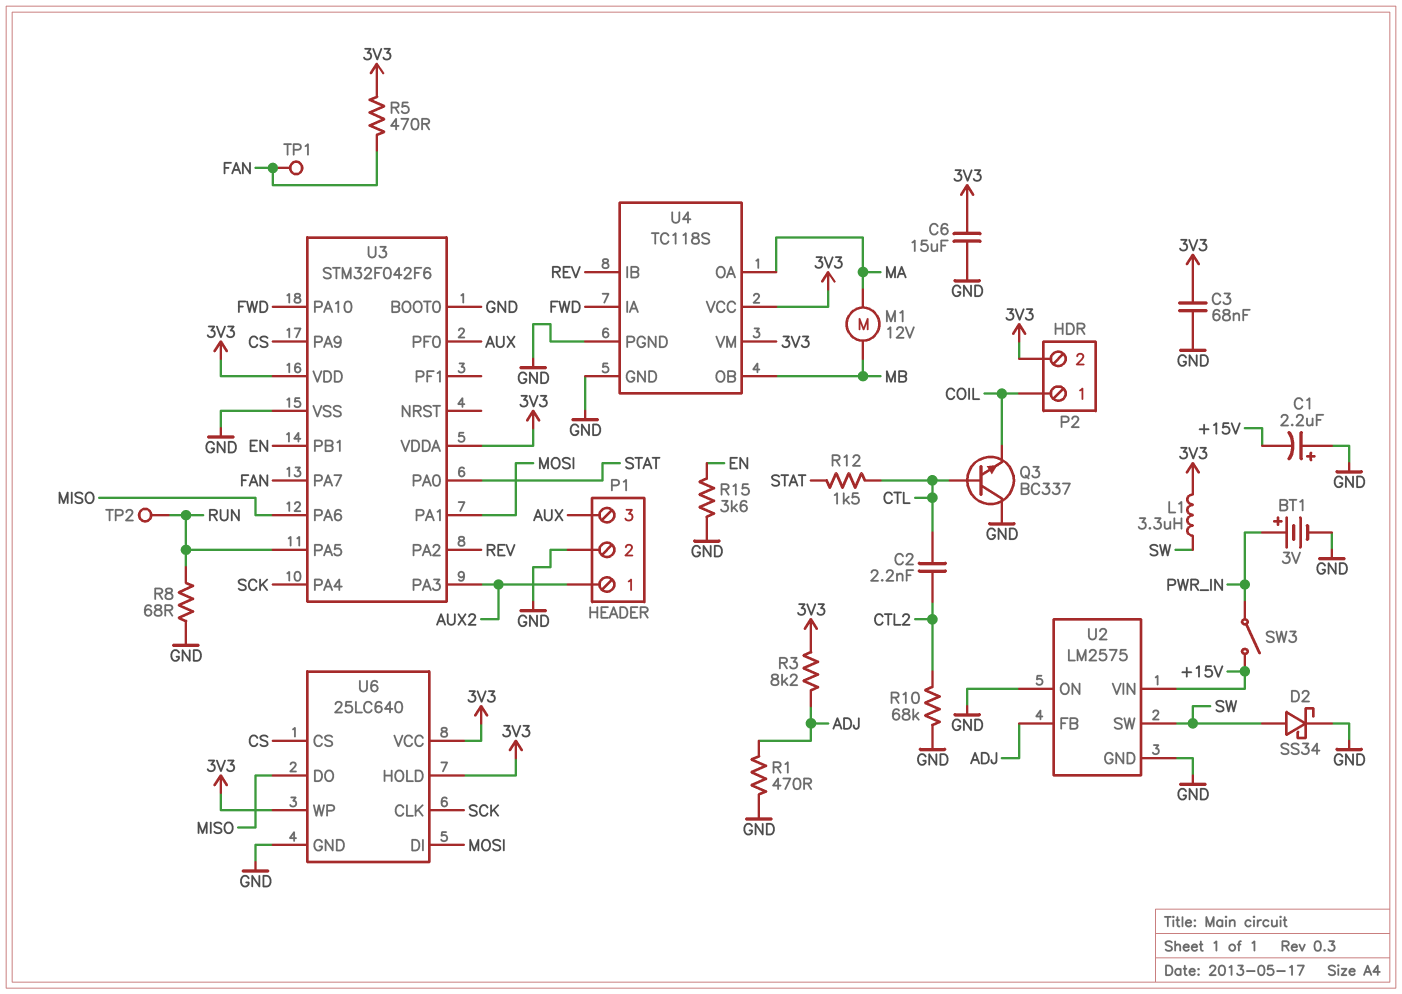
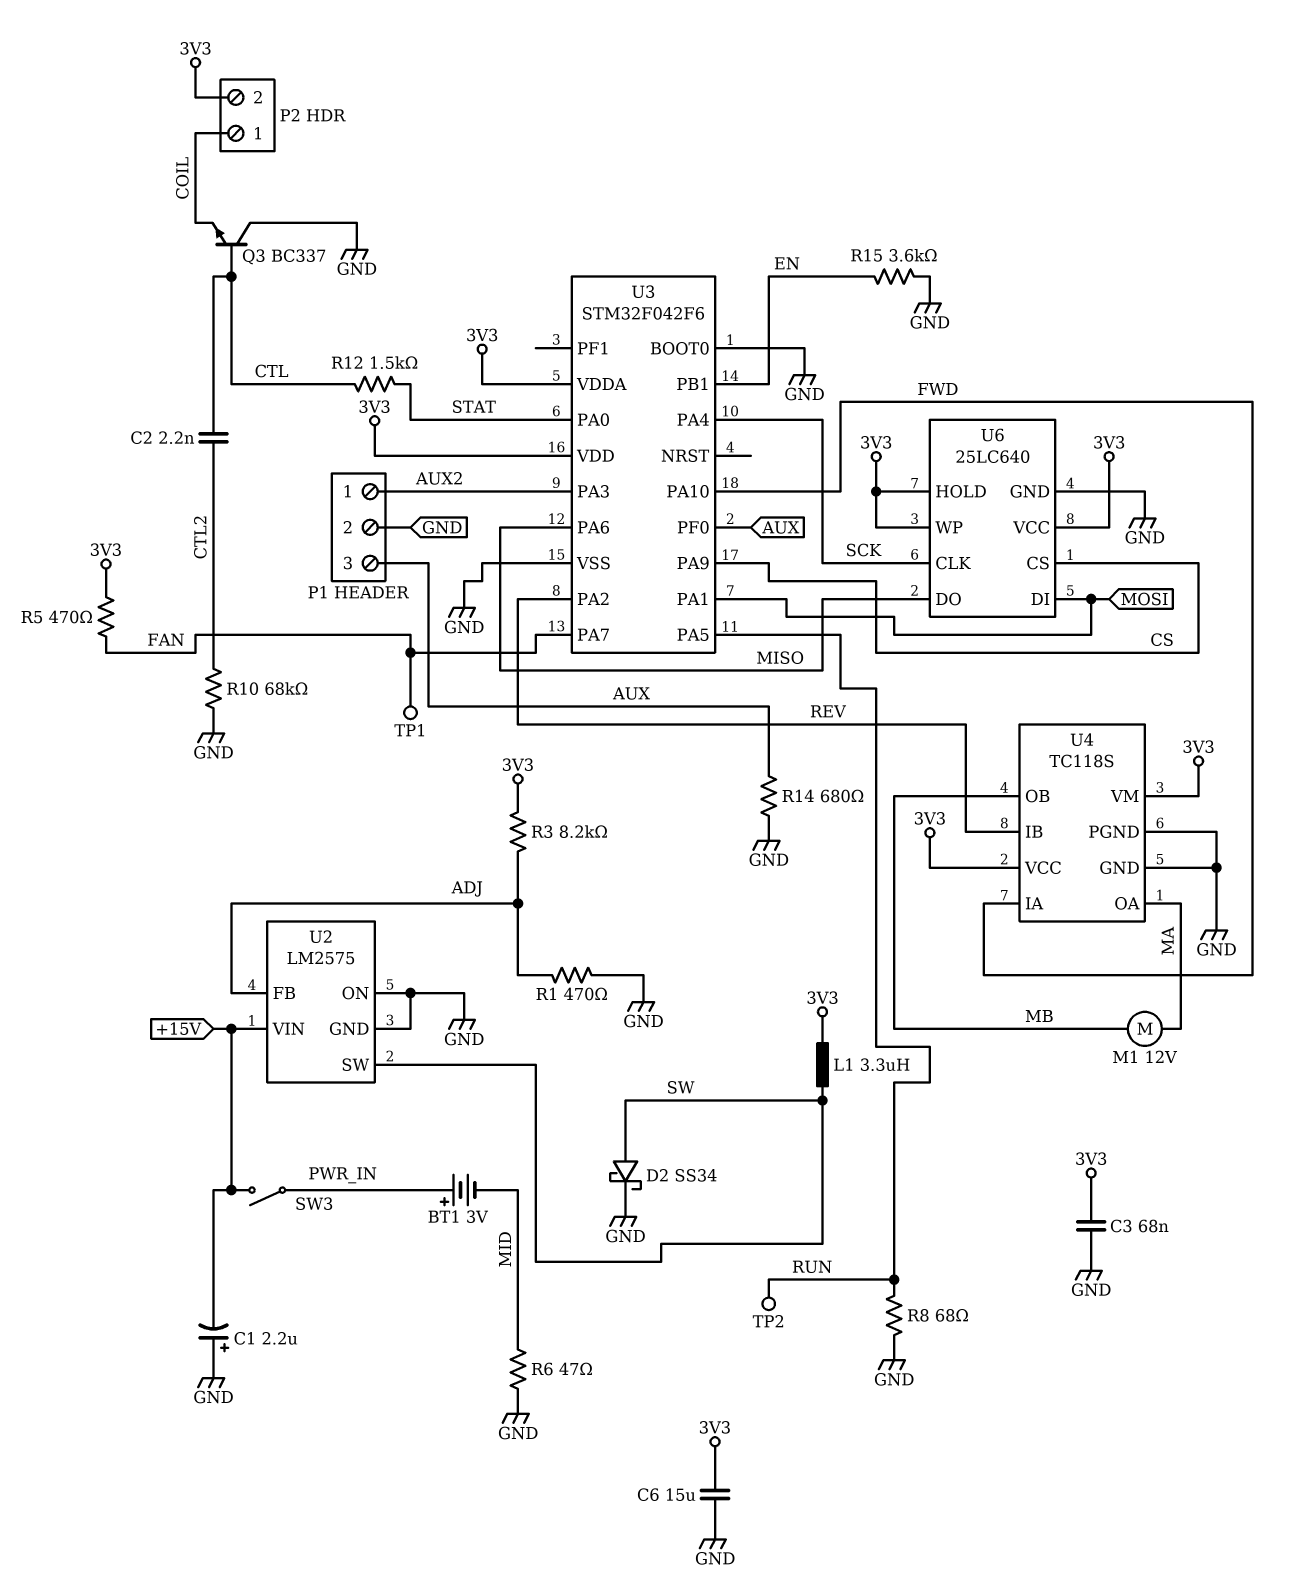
BT1: 3V (plus PWR_IN, minus GND) -> 3V (plus PWR_IN, minus MID)
R6: none -> 47 (GND, MID)
R14: none -> 680 (AUX, GND)

